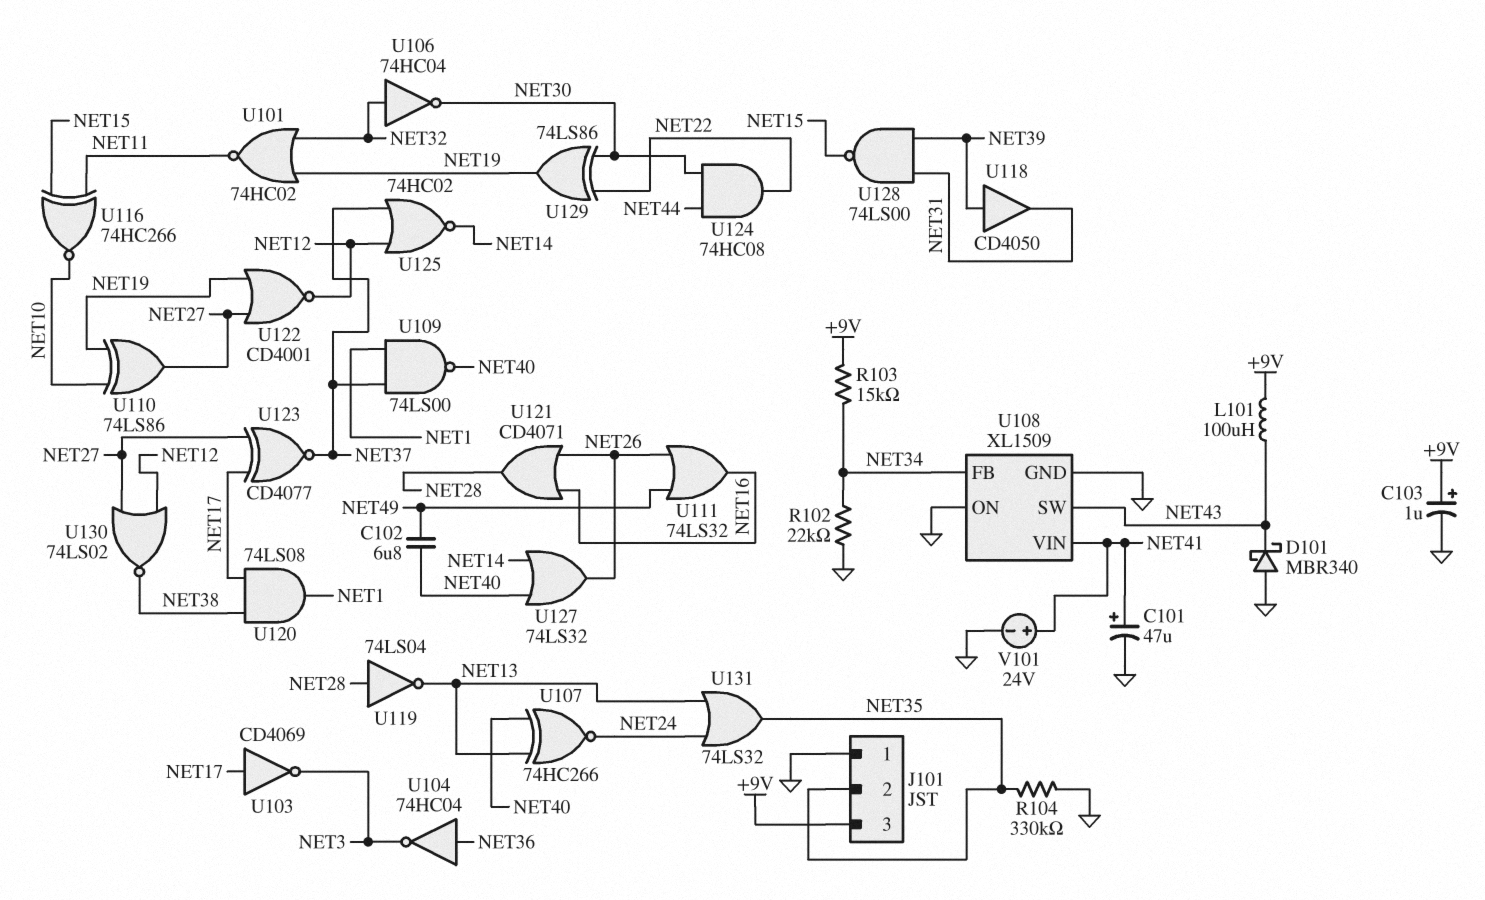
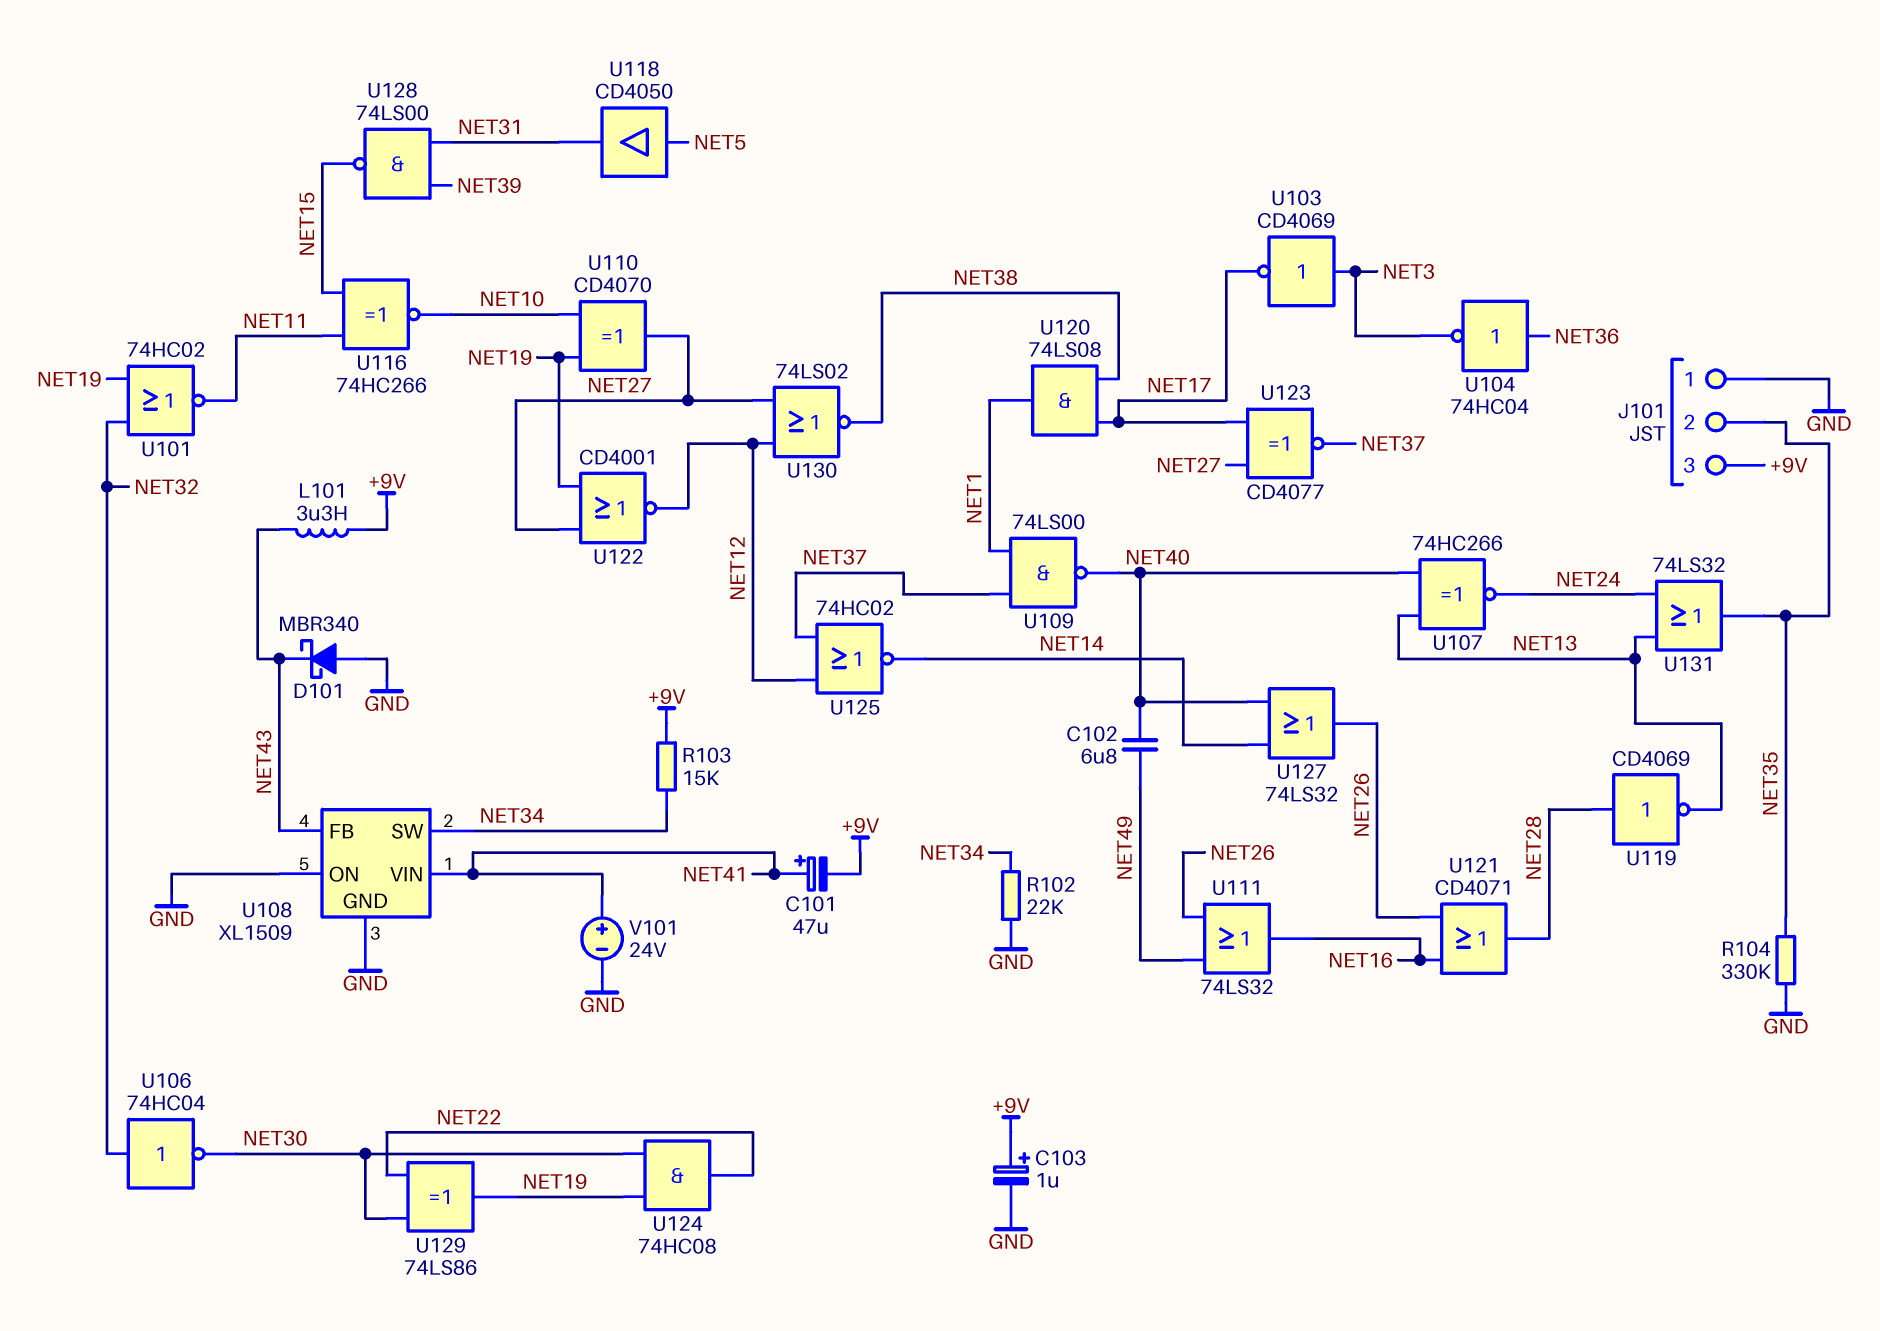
C101: 47uF (plus NET41, minus GND) -> 47uF (plus NET41, minus +9V)
L101: 100uH (+9V, NET43) -> 3.3uH (+9V, NET43)
U103: NOT CD4069 (in NET17, out NET3) -> NOT CD4069 (in NET3, out NET17)
U108 pin FB: NET34 -> NET43
U108 pin SW: NET43 -> NET34
U110: XOR 74LS86 (in NET10, in NET19, out NET27) -> XOR CD4070 (in NET10, in NET19, out NET27)
U118: buffer CD4050 (in NET39, out NET31) -> buffer CD4050 (in NET5, out NET31)
U119: NOT 74LS04 (in NET28, out NET13) -> NOT CD4069 (in NET28, out NET13)
U124: AND 74HC08 (in NET30, in NET44, out NET22) -> AND 74HC08 (in NET19, in NET30, out NET22)

